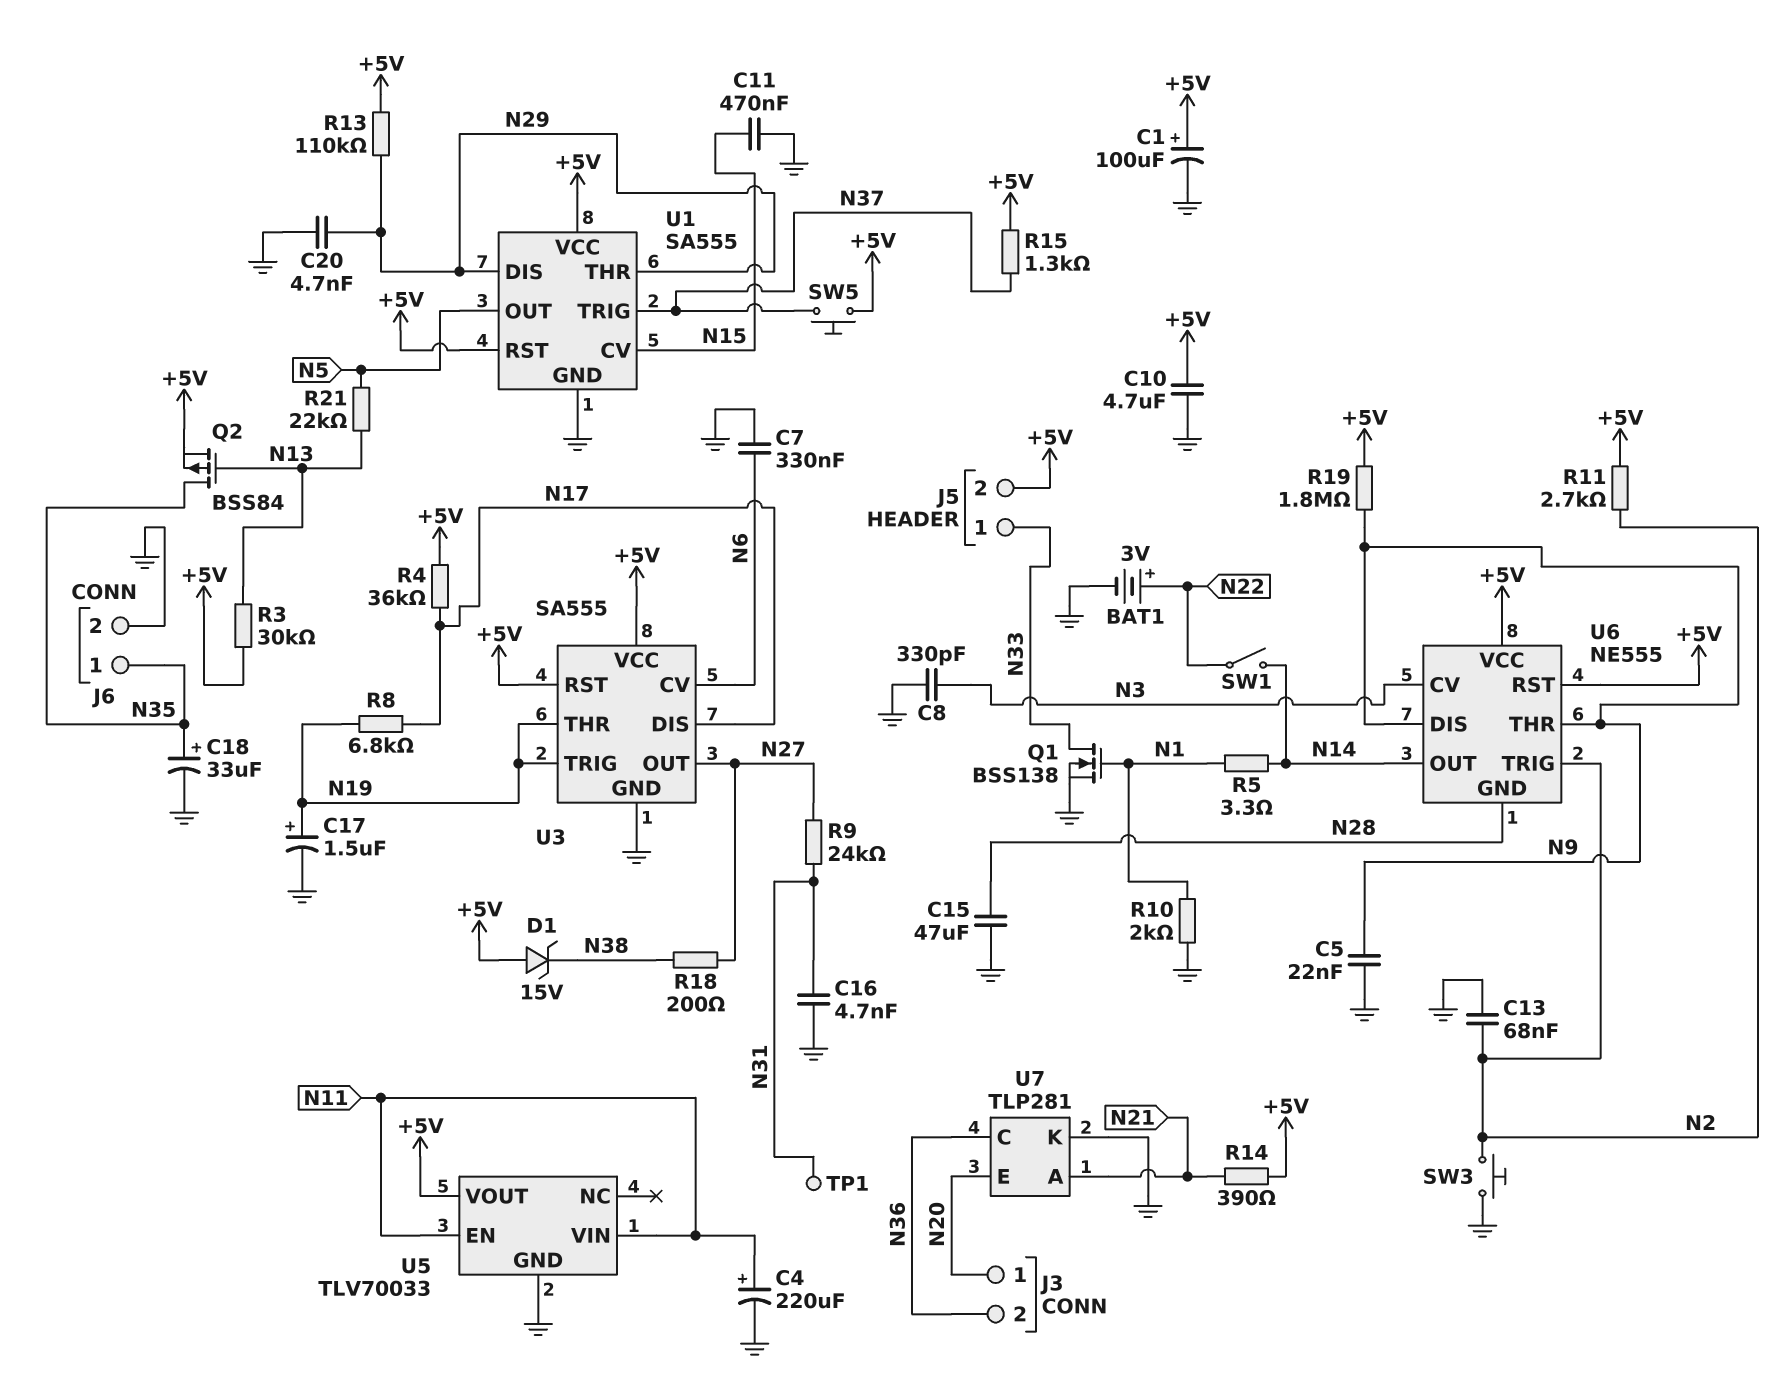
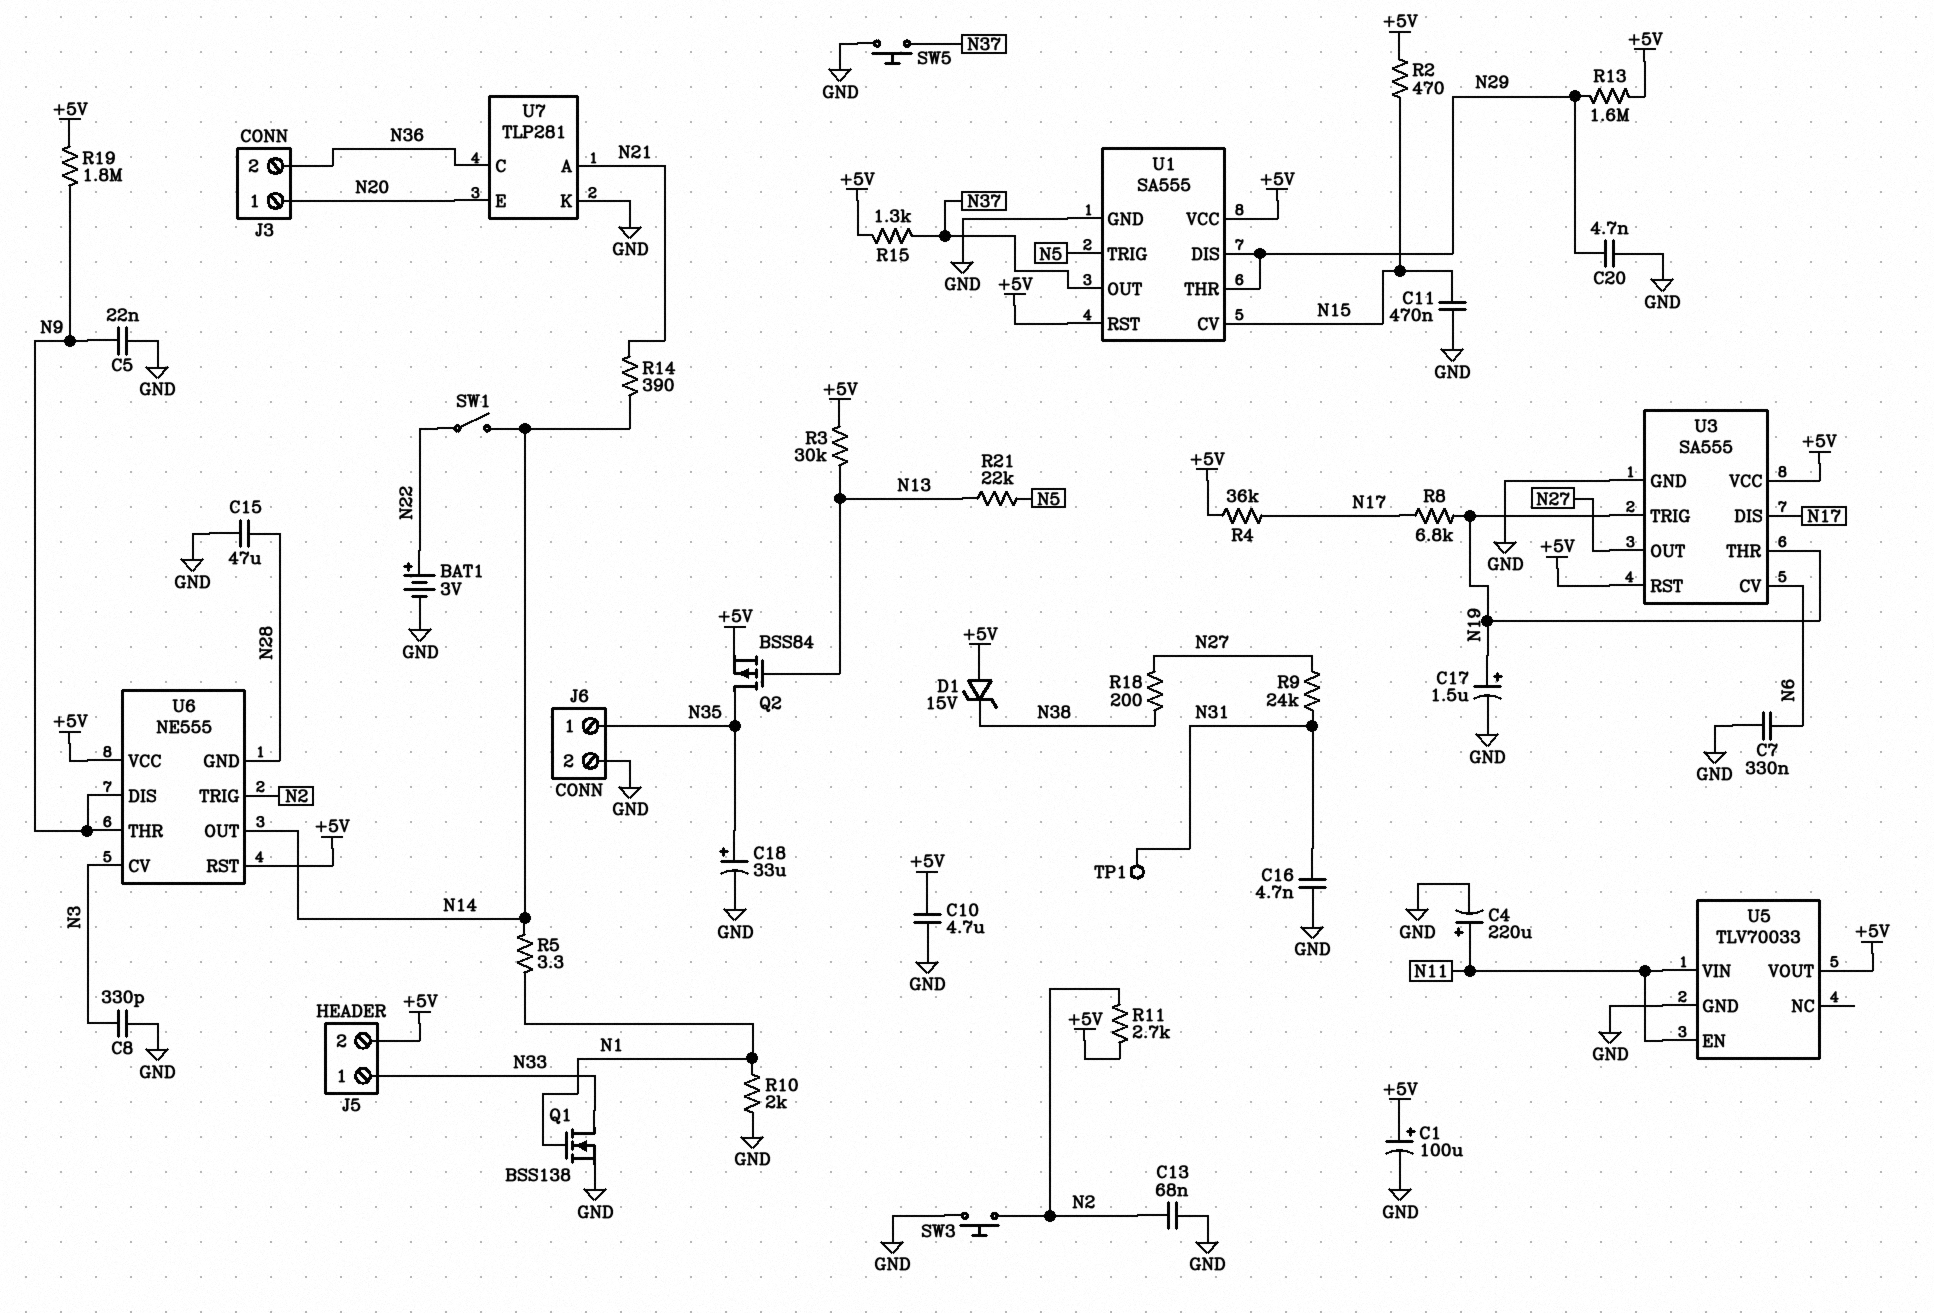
R2: none -> 470 (+5V, N15)
R13: 110k (+5V, N29) -> 1.6M (+5V, N29)
R14: 390 (+5V, N21) -> 390 (N14, N21)
SW5: button (+5V, N37) -> button (GND, N37)
U1 pin OUT: N5 -> N37
U1 pin TRIG: N37 -> N5

